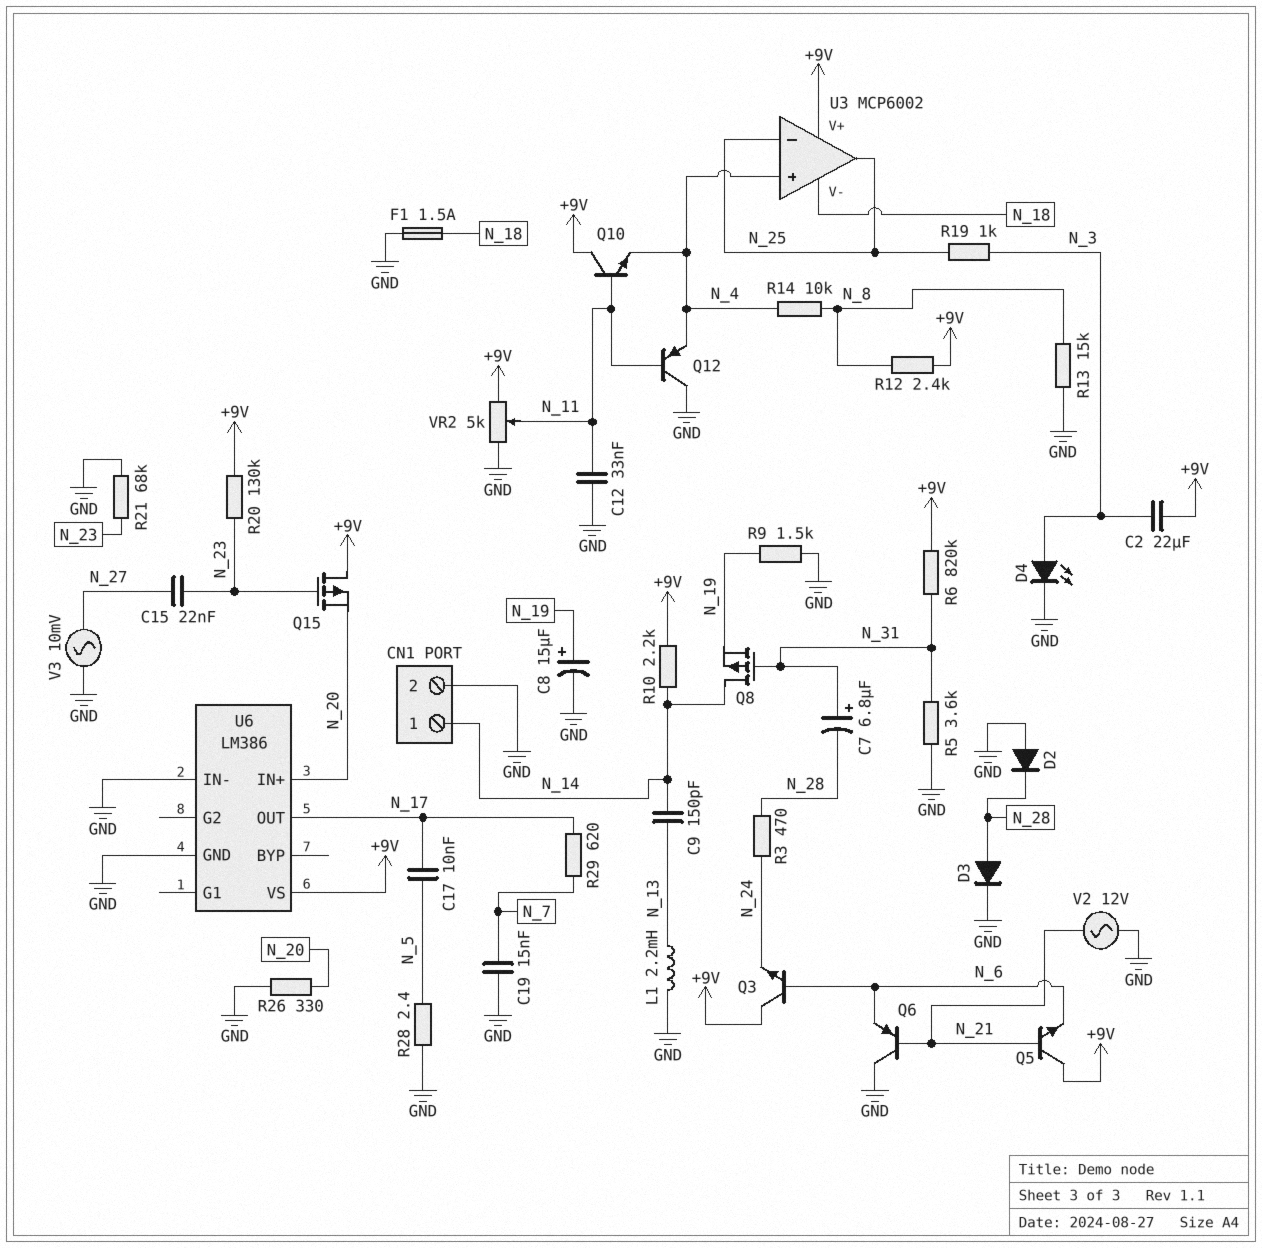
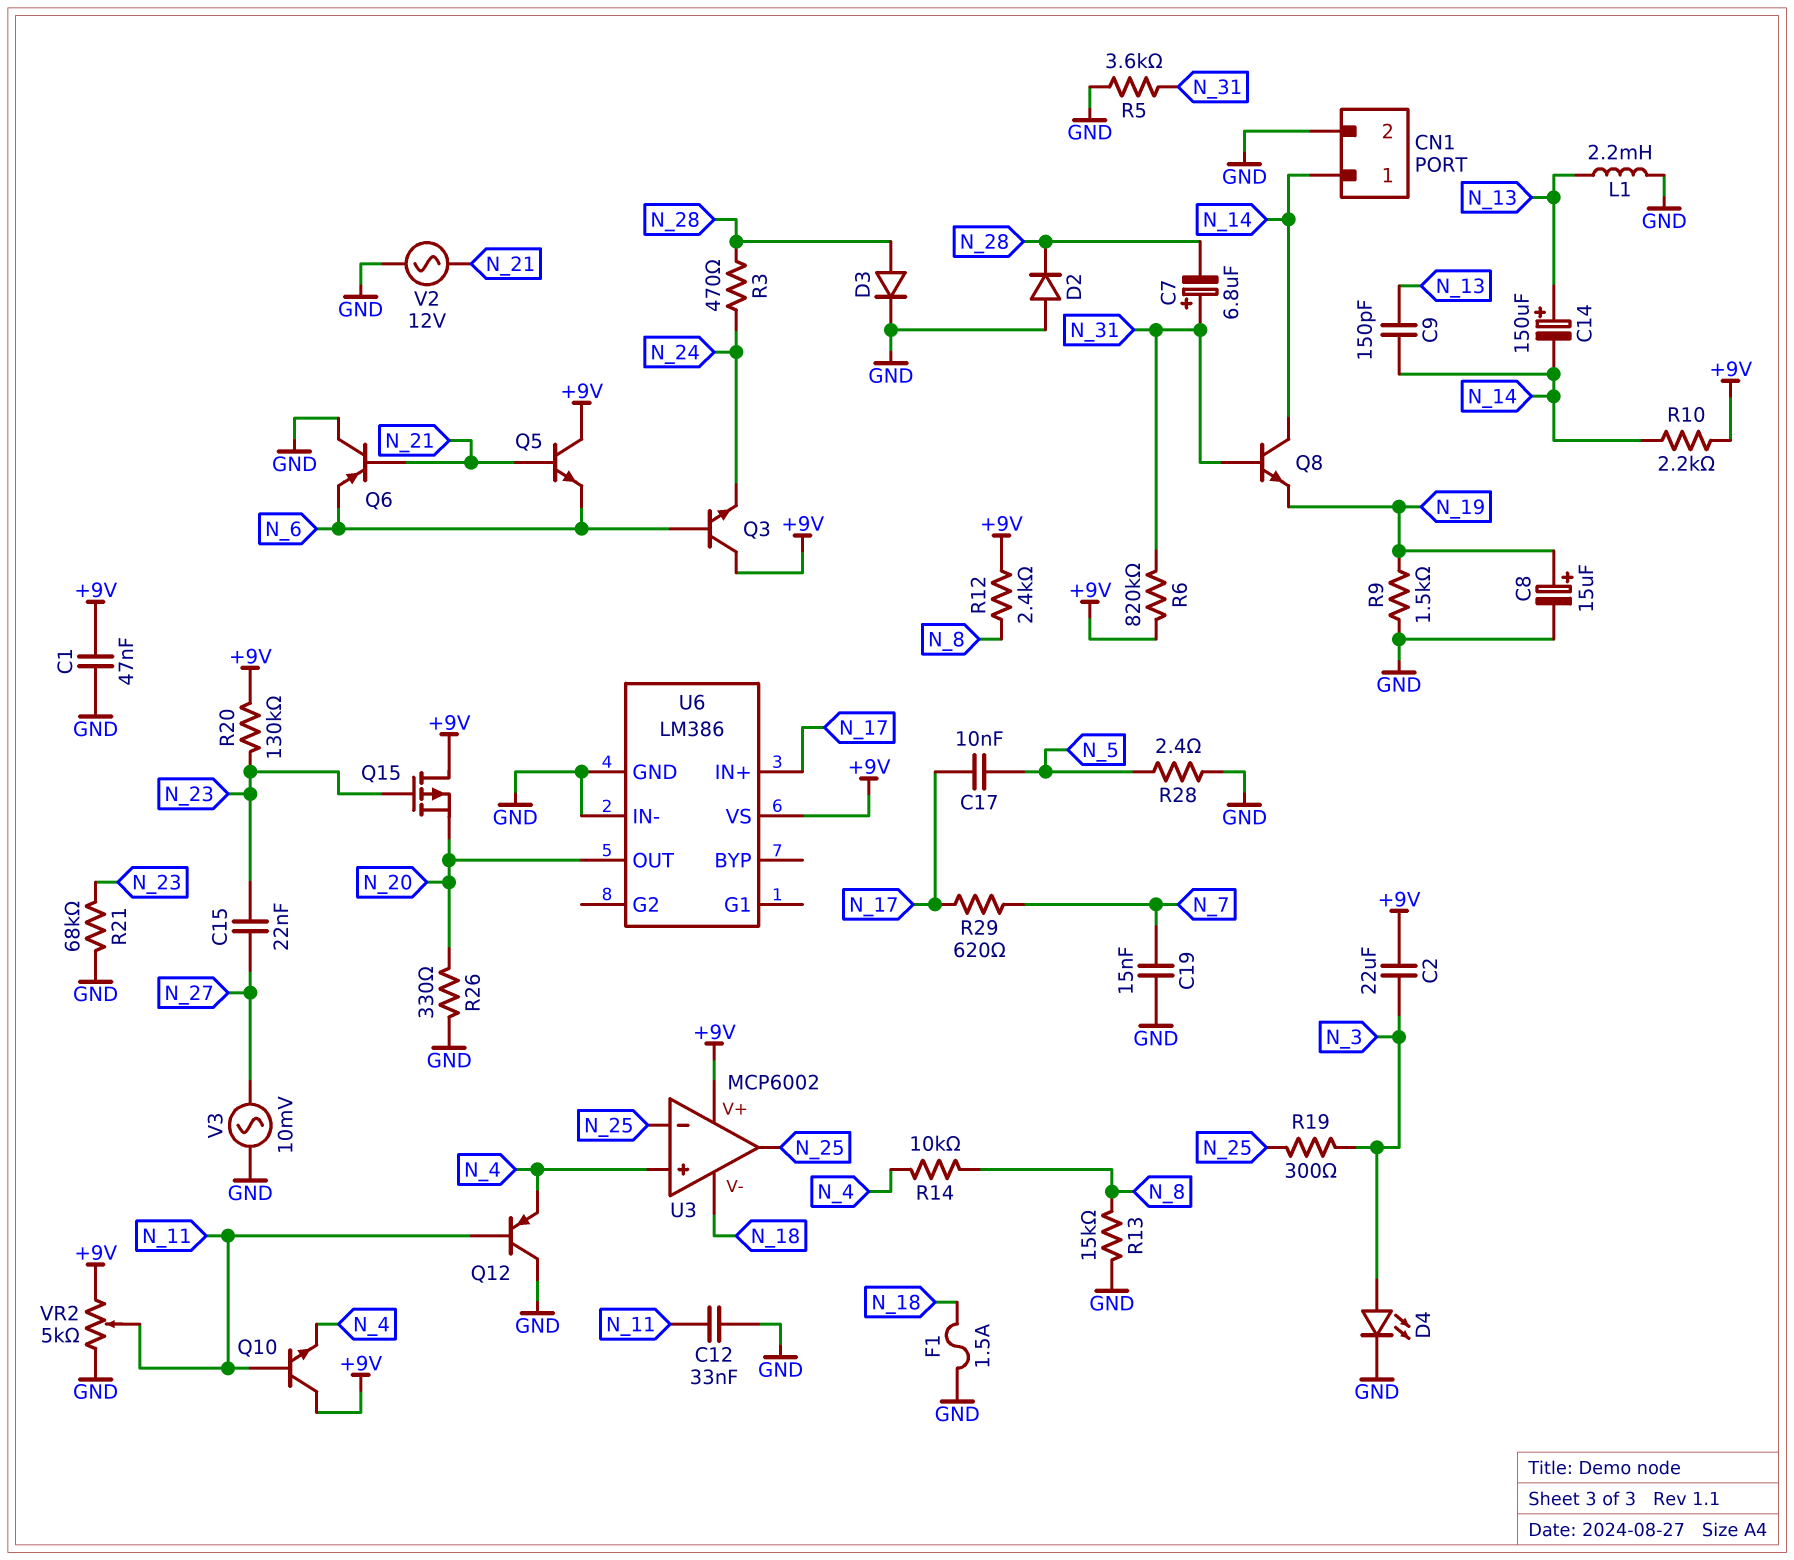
C1: none -> 47nF (+9V, GND)
C14: none -> 150uF (plus N_13, minus N_14)
Q8: PMOS (G N_31, D N_14, S N_19) -> NPN (B N_31, C N_14, E N_19)
R19: 1k (N_3, N_25) -> 300 (N_3, N_25)
U6 pin IN+: N_20 -> N_17
U6 pin OUT: N_17 -> N_20

